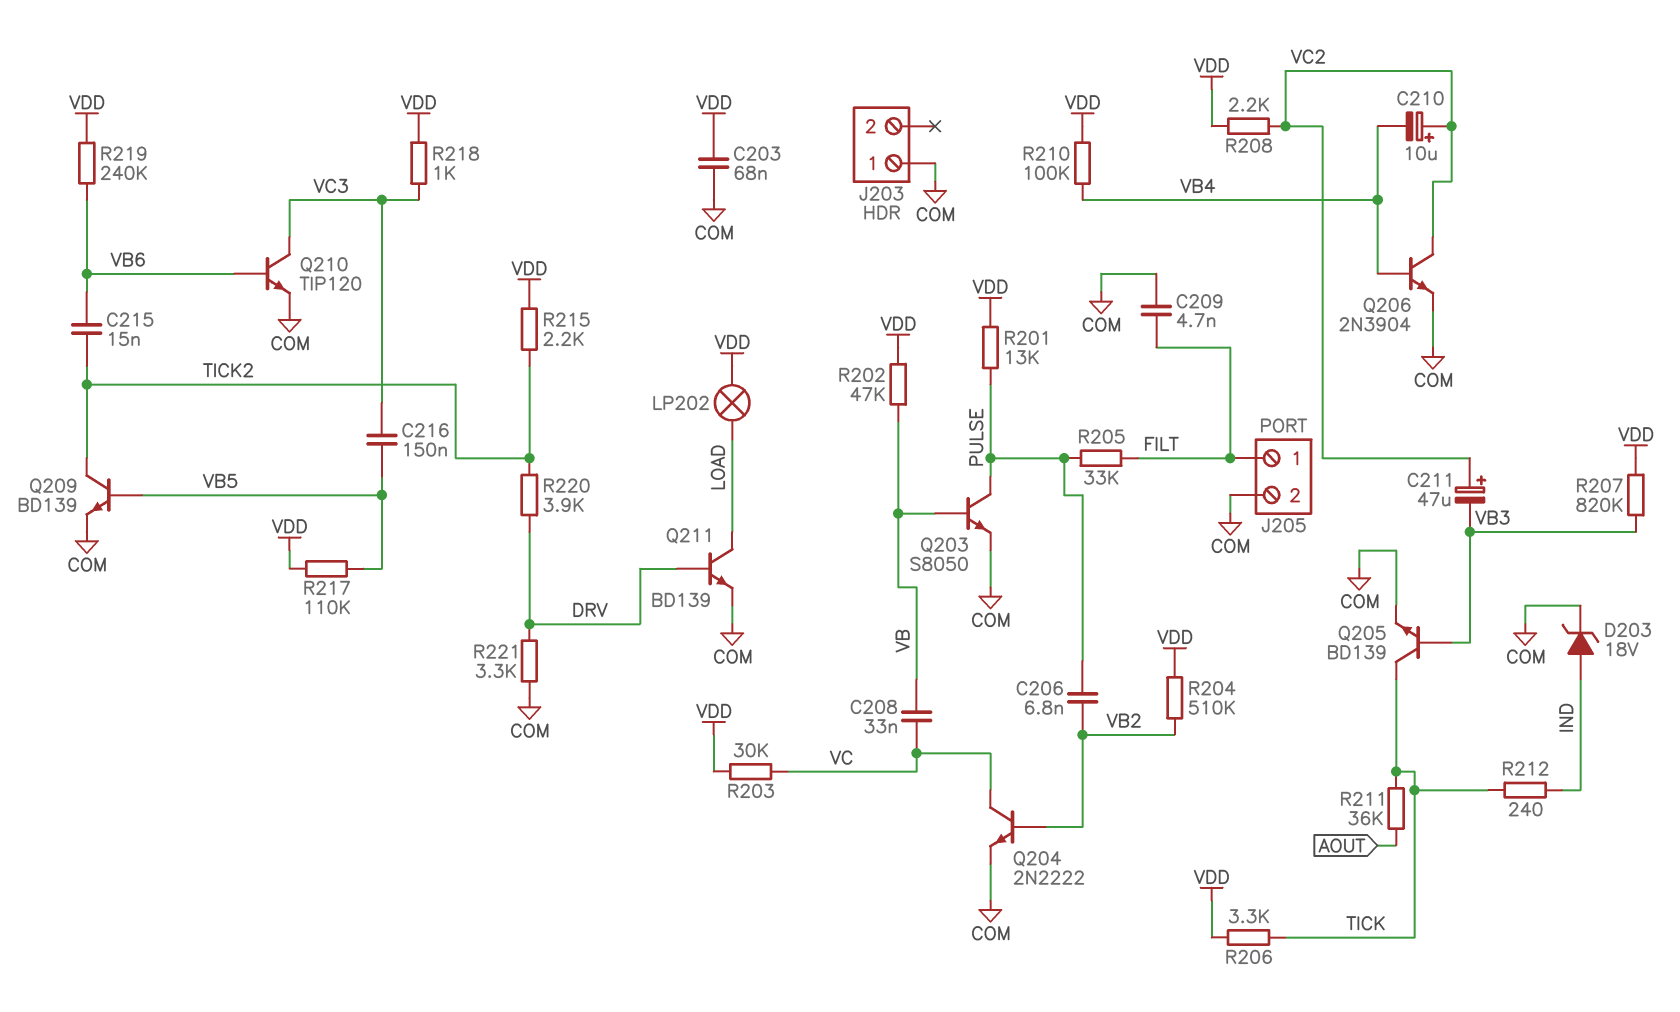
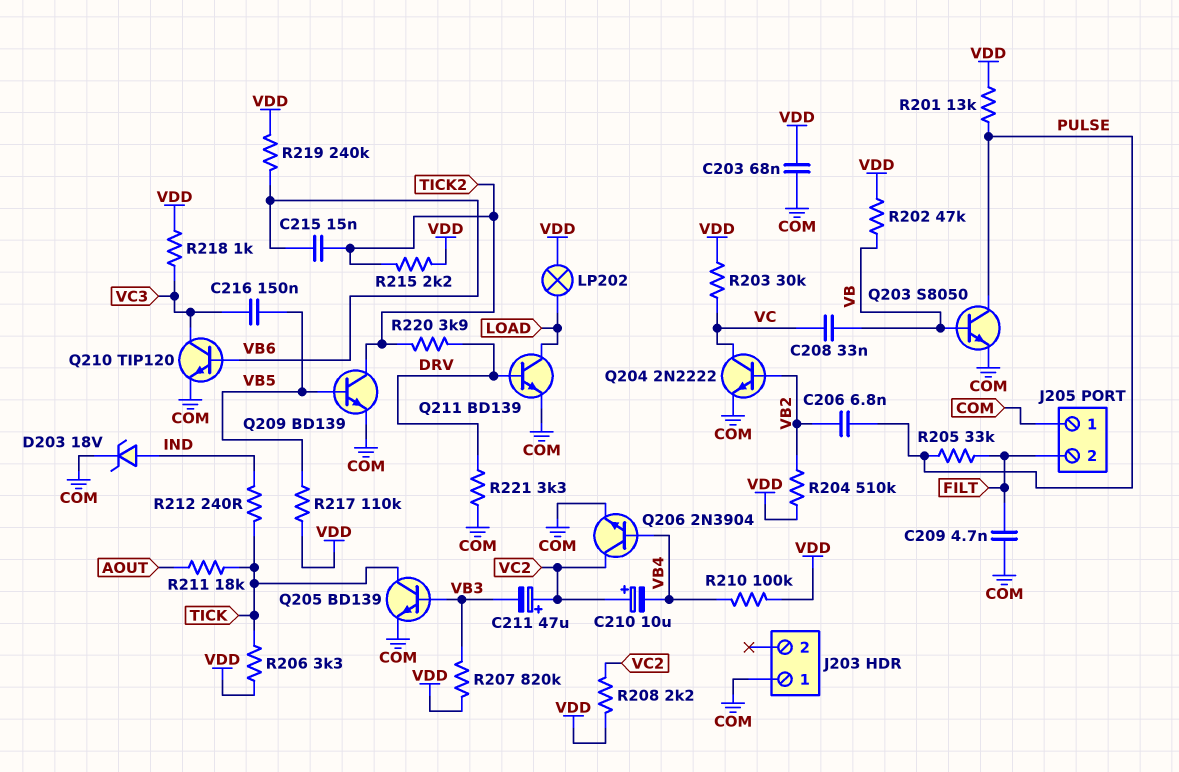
J205 pin 1: FILT -> COM
J205 pin 2: COM -> FILT
R211: 36k (AOUT, TICK) -> 18k (AOUT, TICK)

